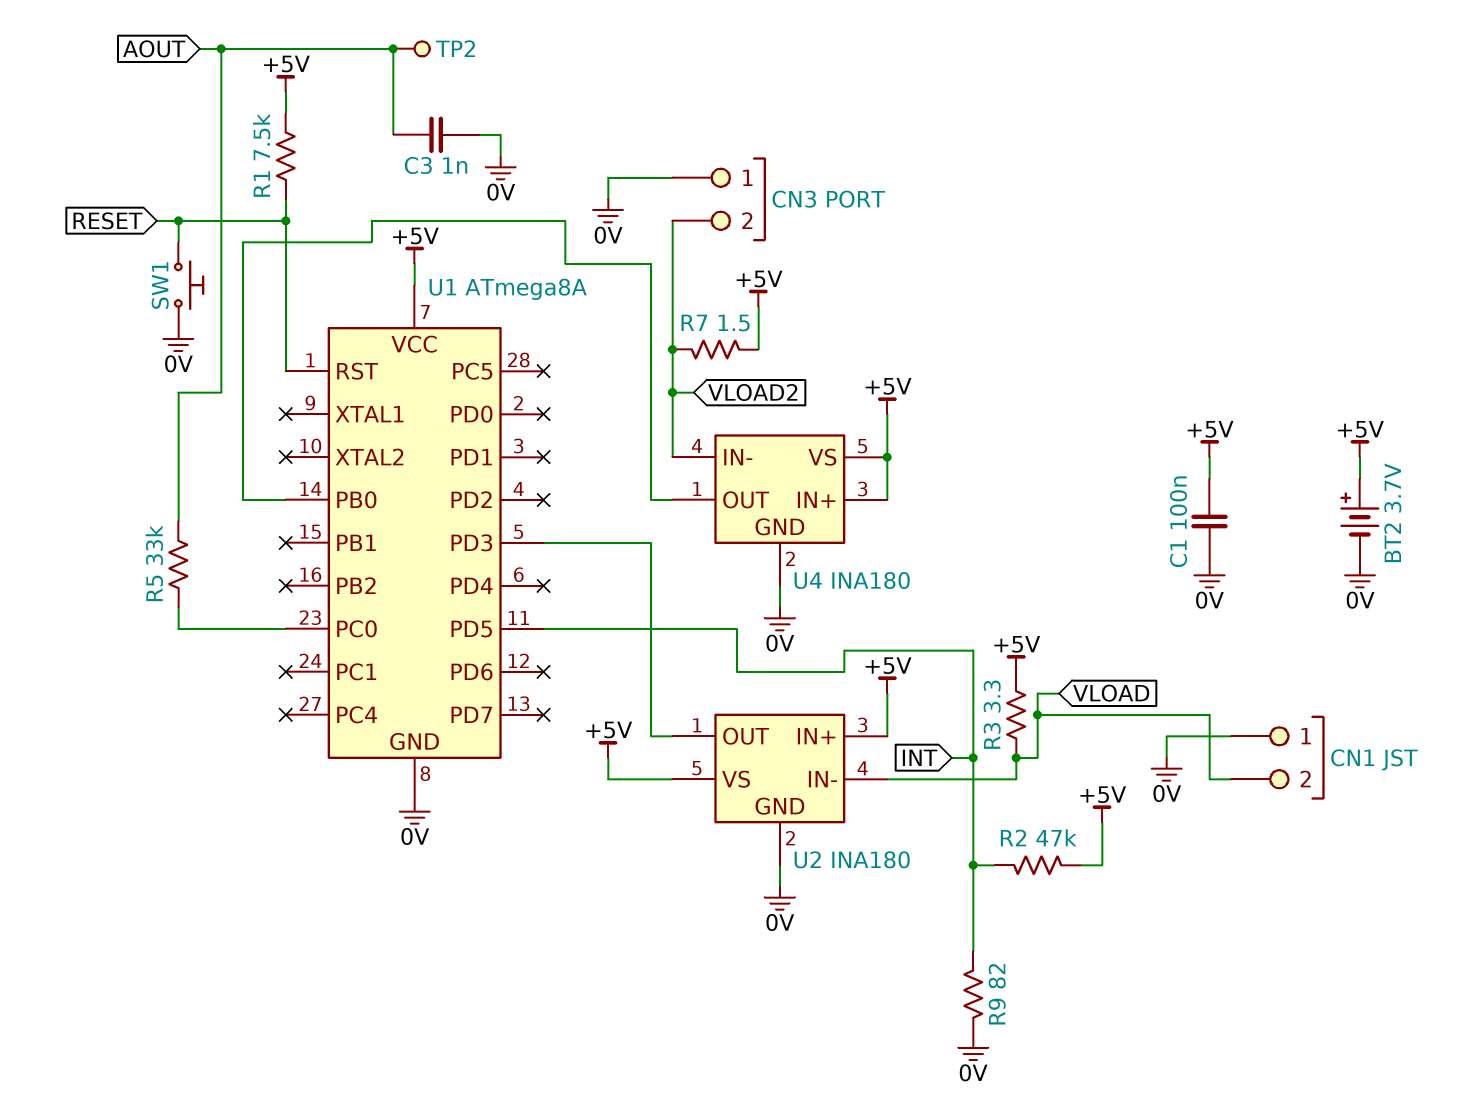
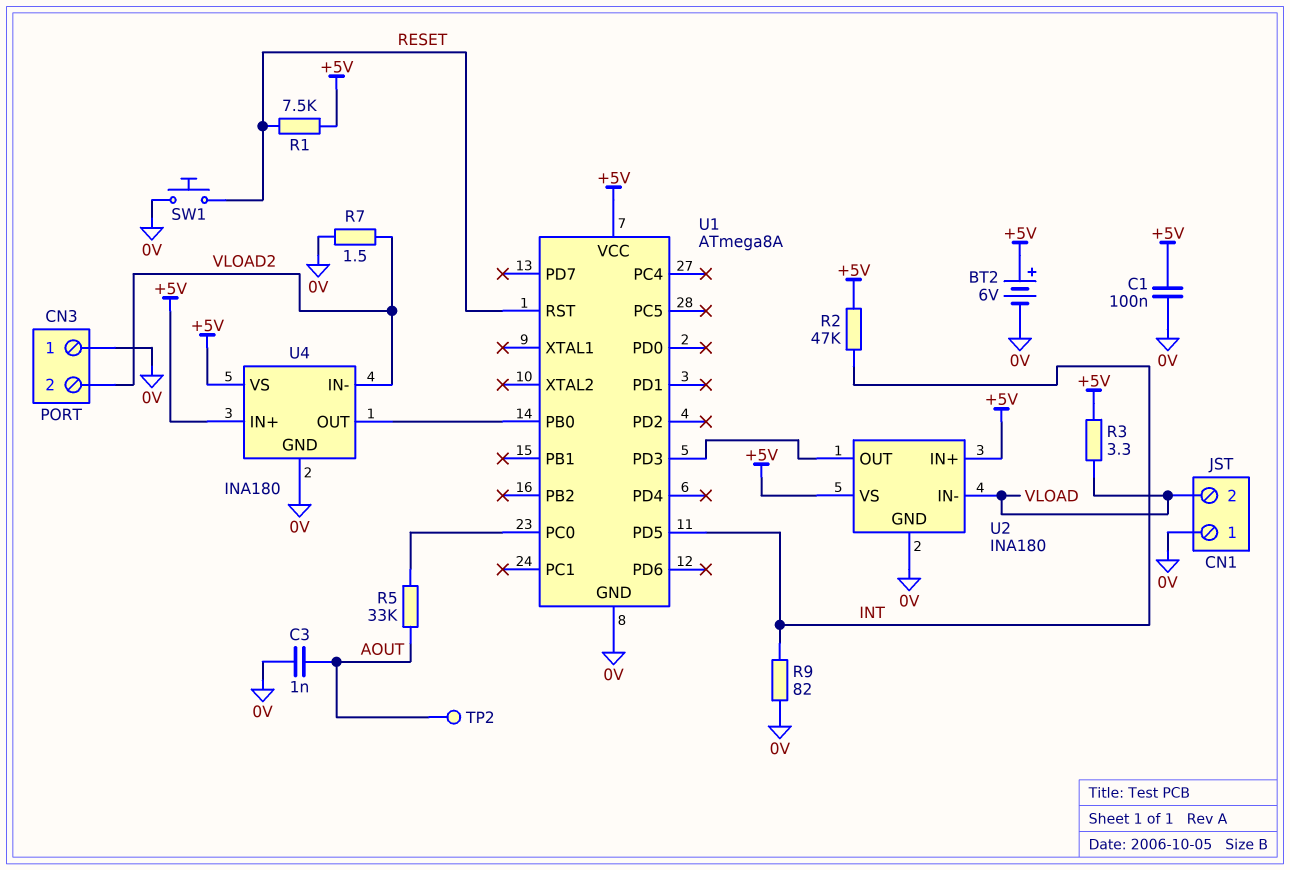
BT2: 3.7V (plus +5V, minus 0V) -> 6V (plus +5V, minus 0V)
R7: 1.5 (+5V, VLOAD2) -> 1.5 (0V, VLOAD2)

